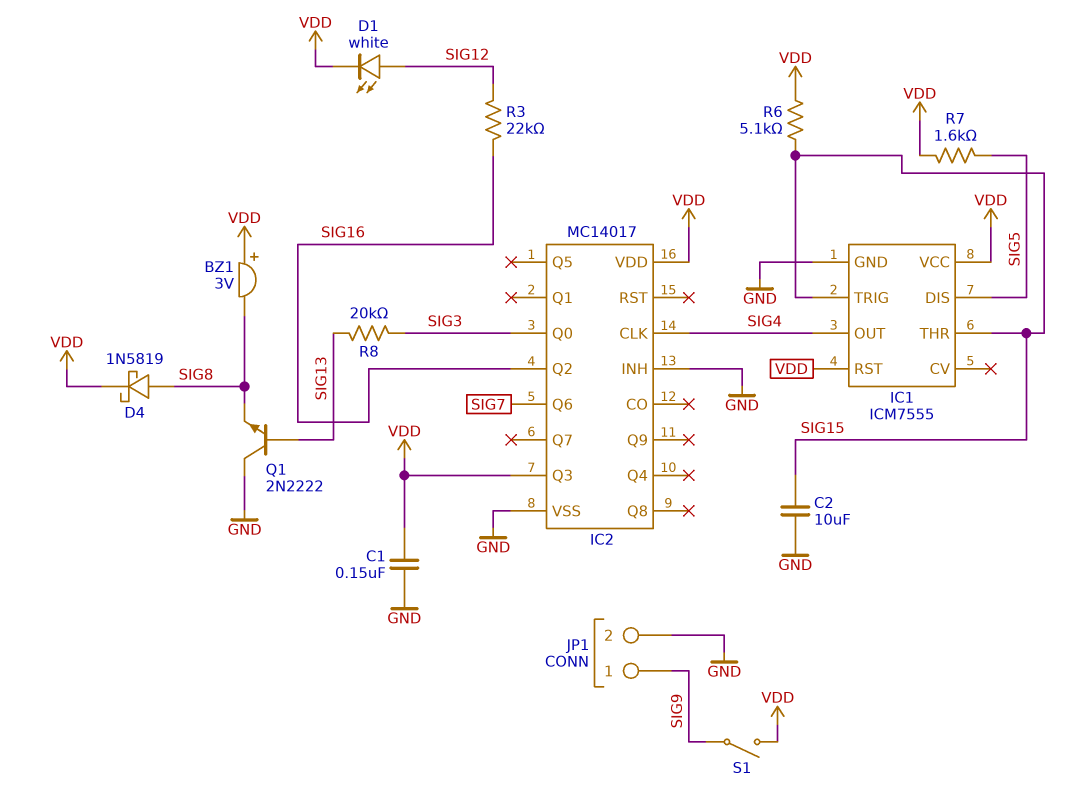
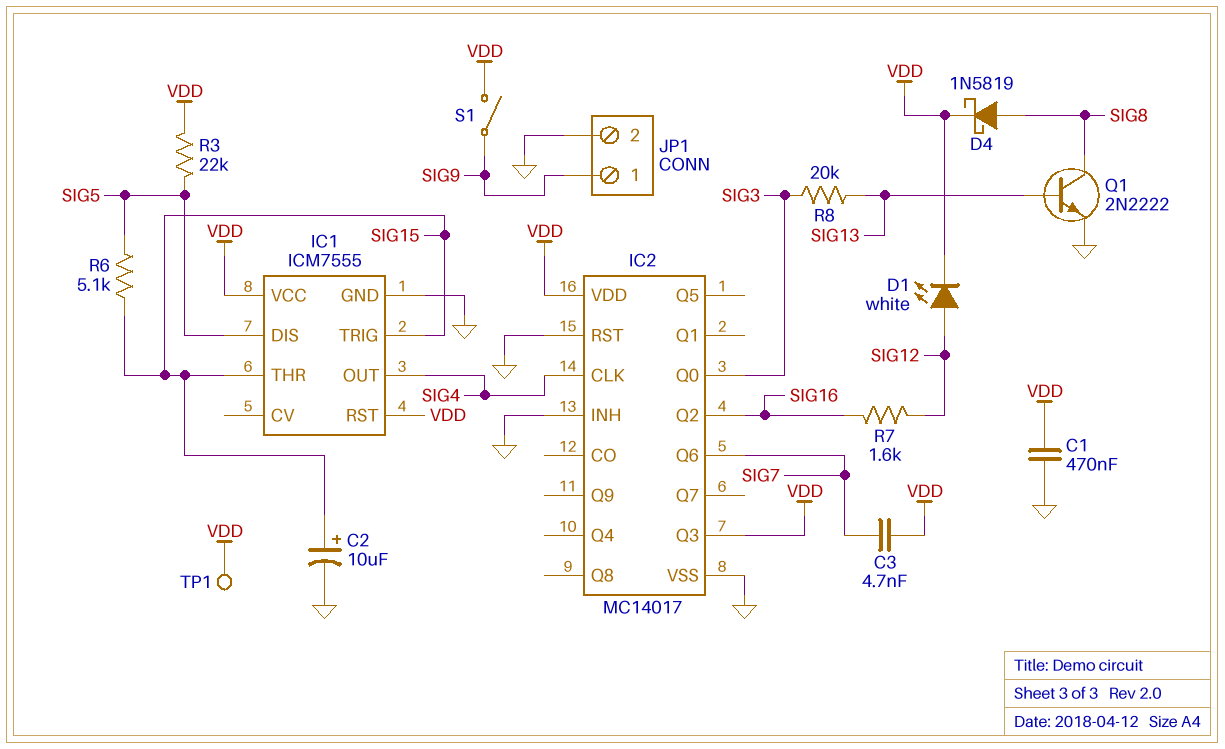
BZ1: buzzer 3V (plus VDD, minus SIG8) -> none
C1: 150nF (GND, VDD) -> 470nF (GND, VDD)
C2: 10uF (GND, SIG15) -> 10uF (plus SIG15, minus GND)
C3: none -> 4.7nF (SIG7, VDD)
IC2 pin RST: none -> GND
Q1: NPN 2N2222 (B SIG13, C GND, E SIG8) -> NPN 2N2222 (B SIG13, C SIG8, E GND)
R3: 22k (SIG12, SIG16) -> 22k (SIG5, VDD)
R6: 5.1k (SIG15, VDD) -> 5.1k (SIG5, SIG15)
R7: 1.6k (SIG5, VDD) -> 1.6k (SIG12, SIG16)
TP1: none -> test point (VDD)

